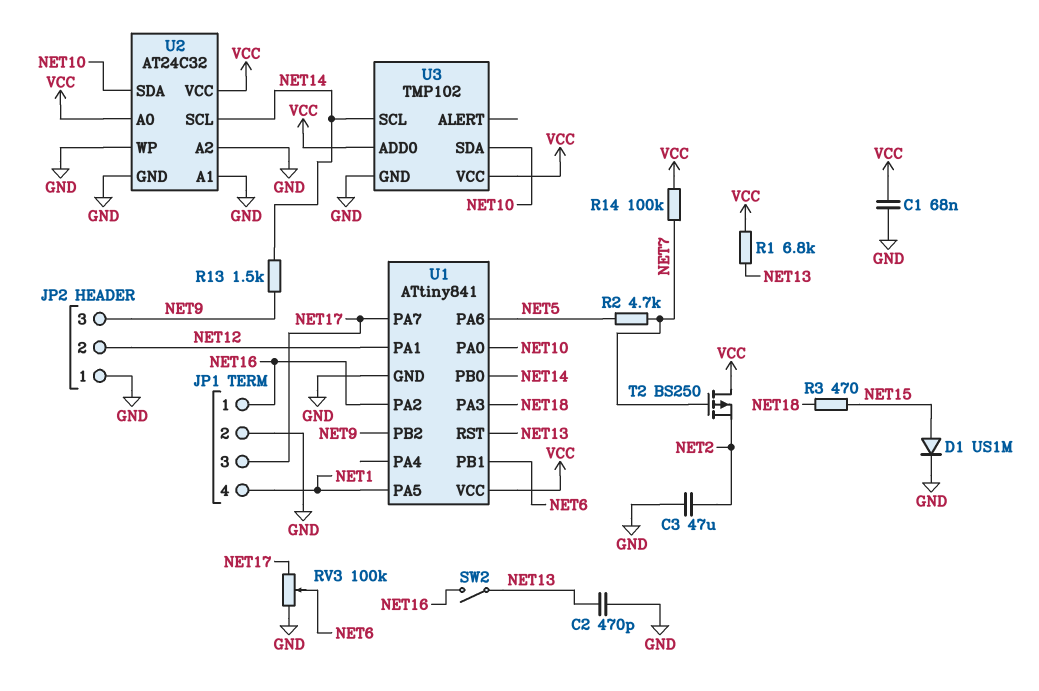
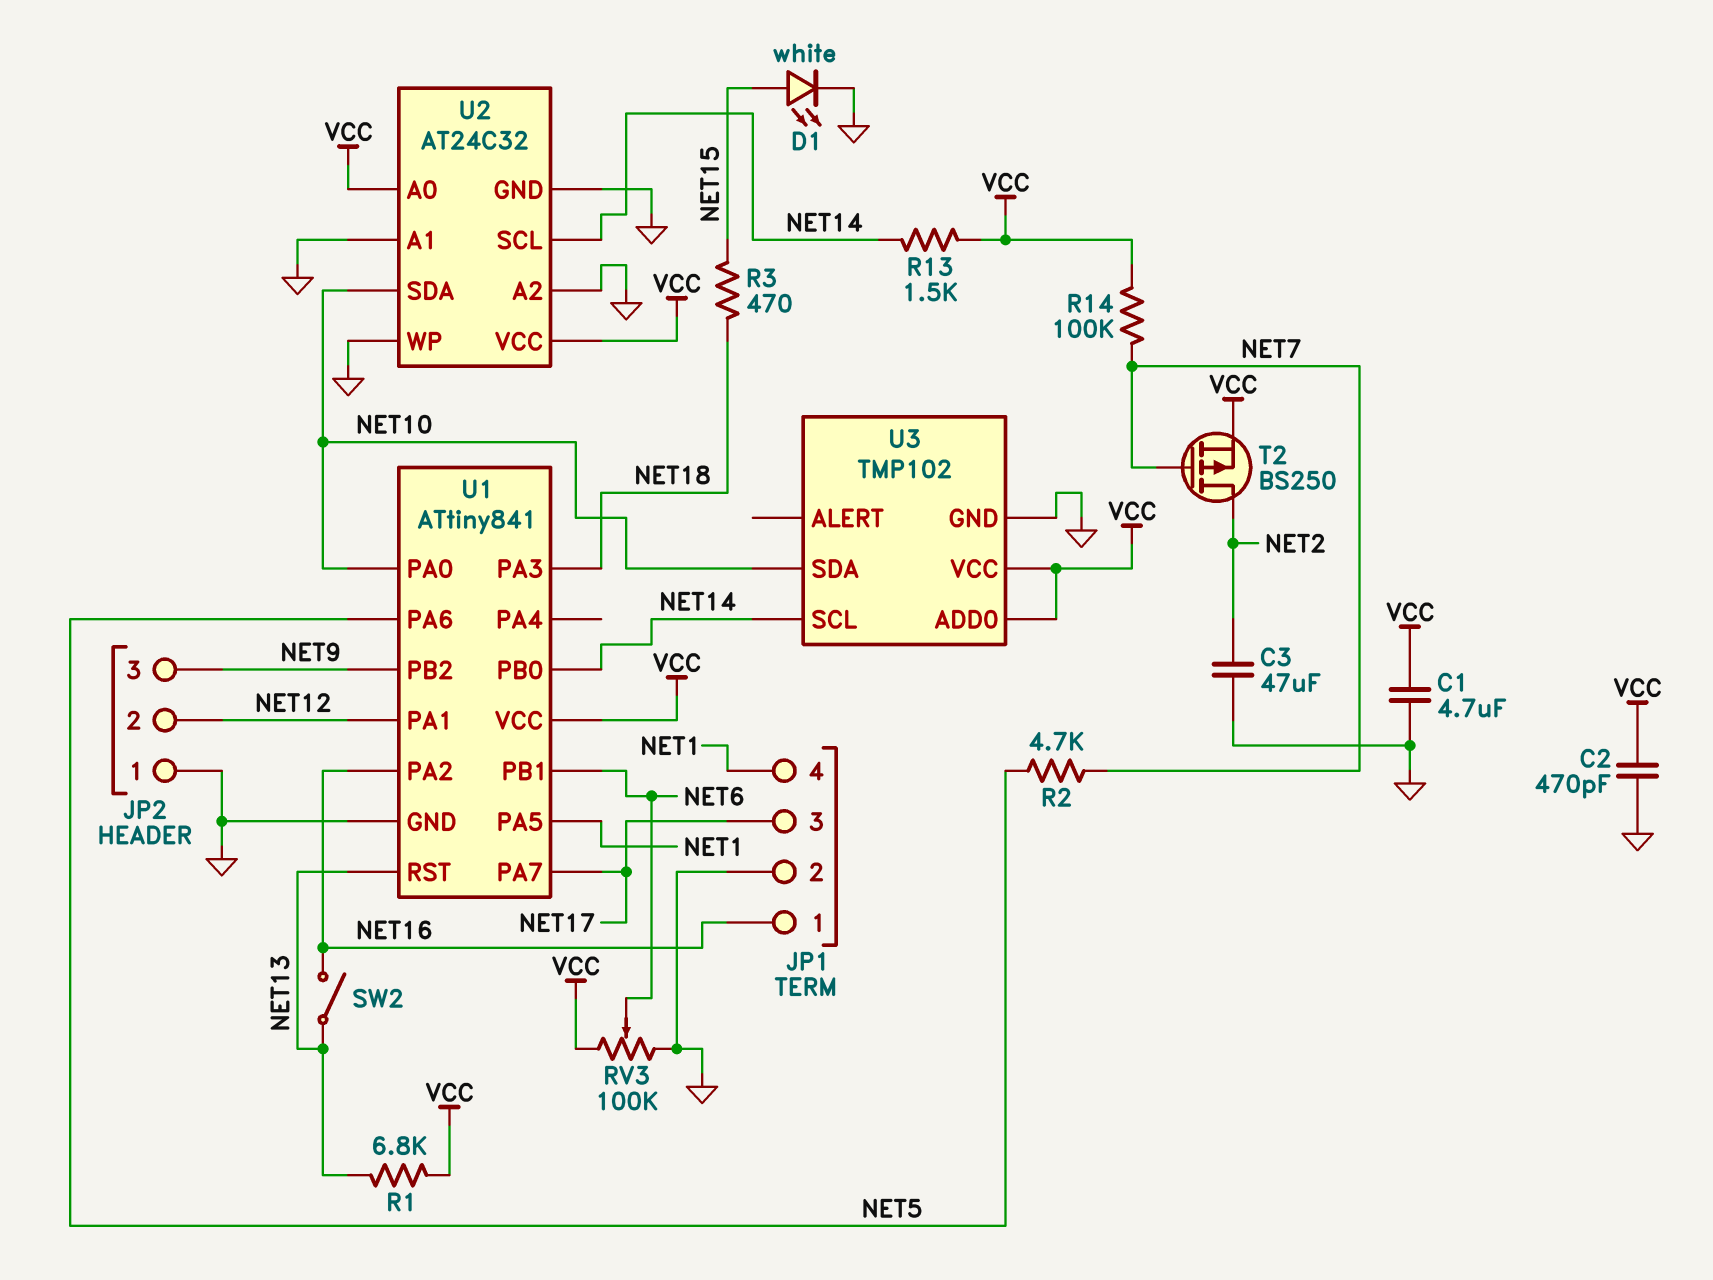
C1: 68nF (GND, VCC) -> 4.7uF (GND, VCC)
C2: 470pF (GND, NET13) -> 470pF (GND, VCC)
D1: diode US1M (A NET15, K GND) -> LED white (A NET15, K GND)
R13: 1.5k (NET9, NET14) -> 1.5k (NET14, VCC)
RV3: 100k (GND, NET17, wiper NET6) -> 100k (GND, VCC, wiper NET6)
T2: PMOS BS250 (G NET7, D VCC, S NET2) -> PMOS BS250 (G NET7, D NET2, S VCC)

